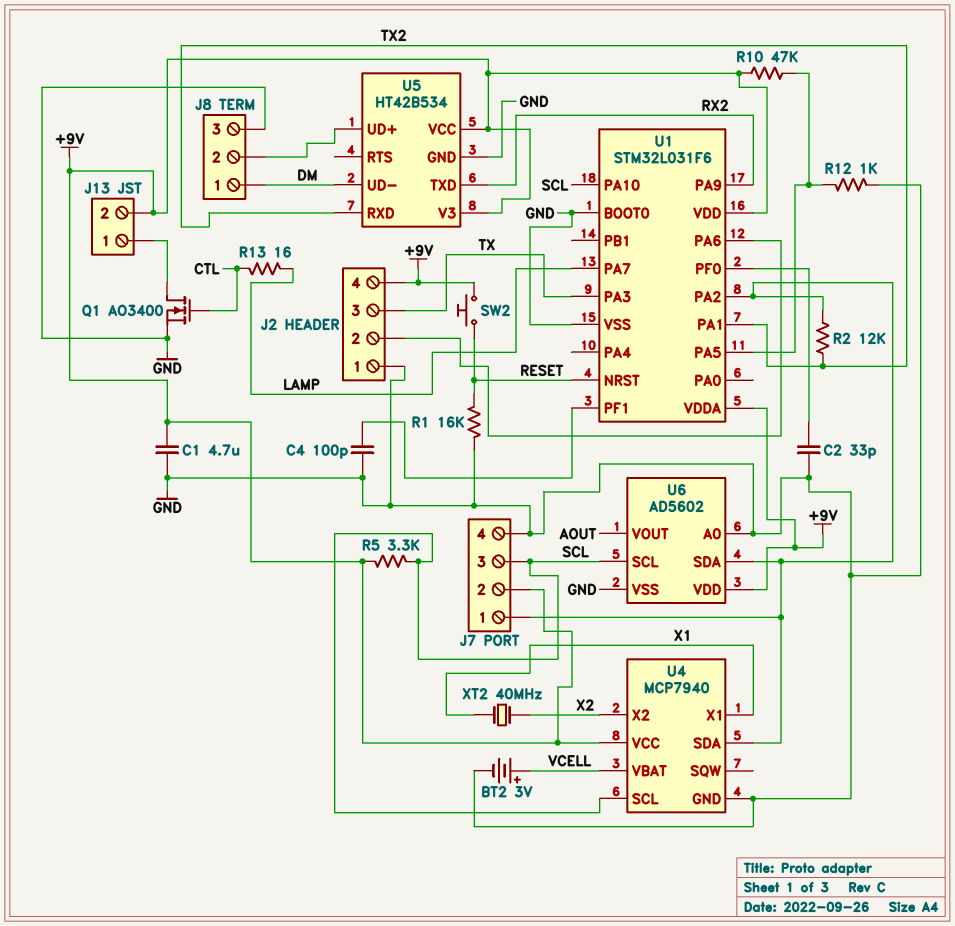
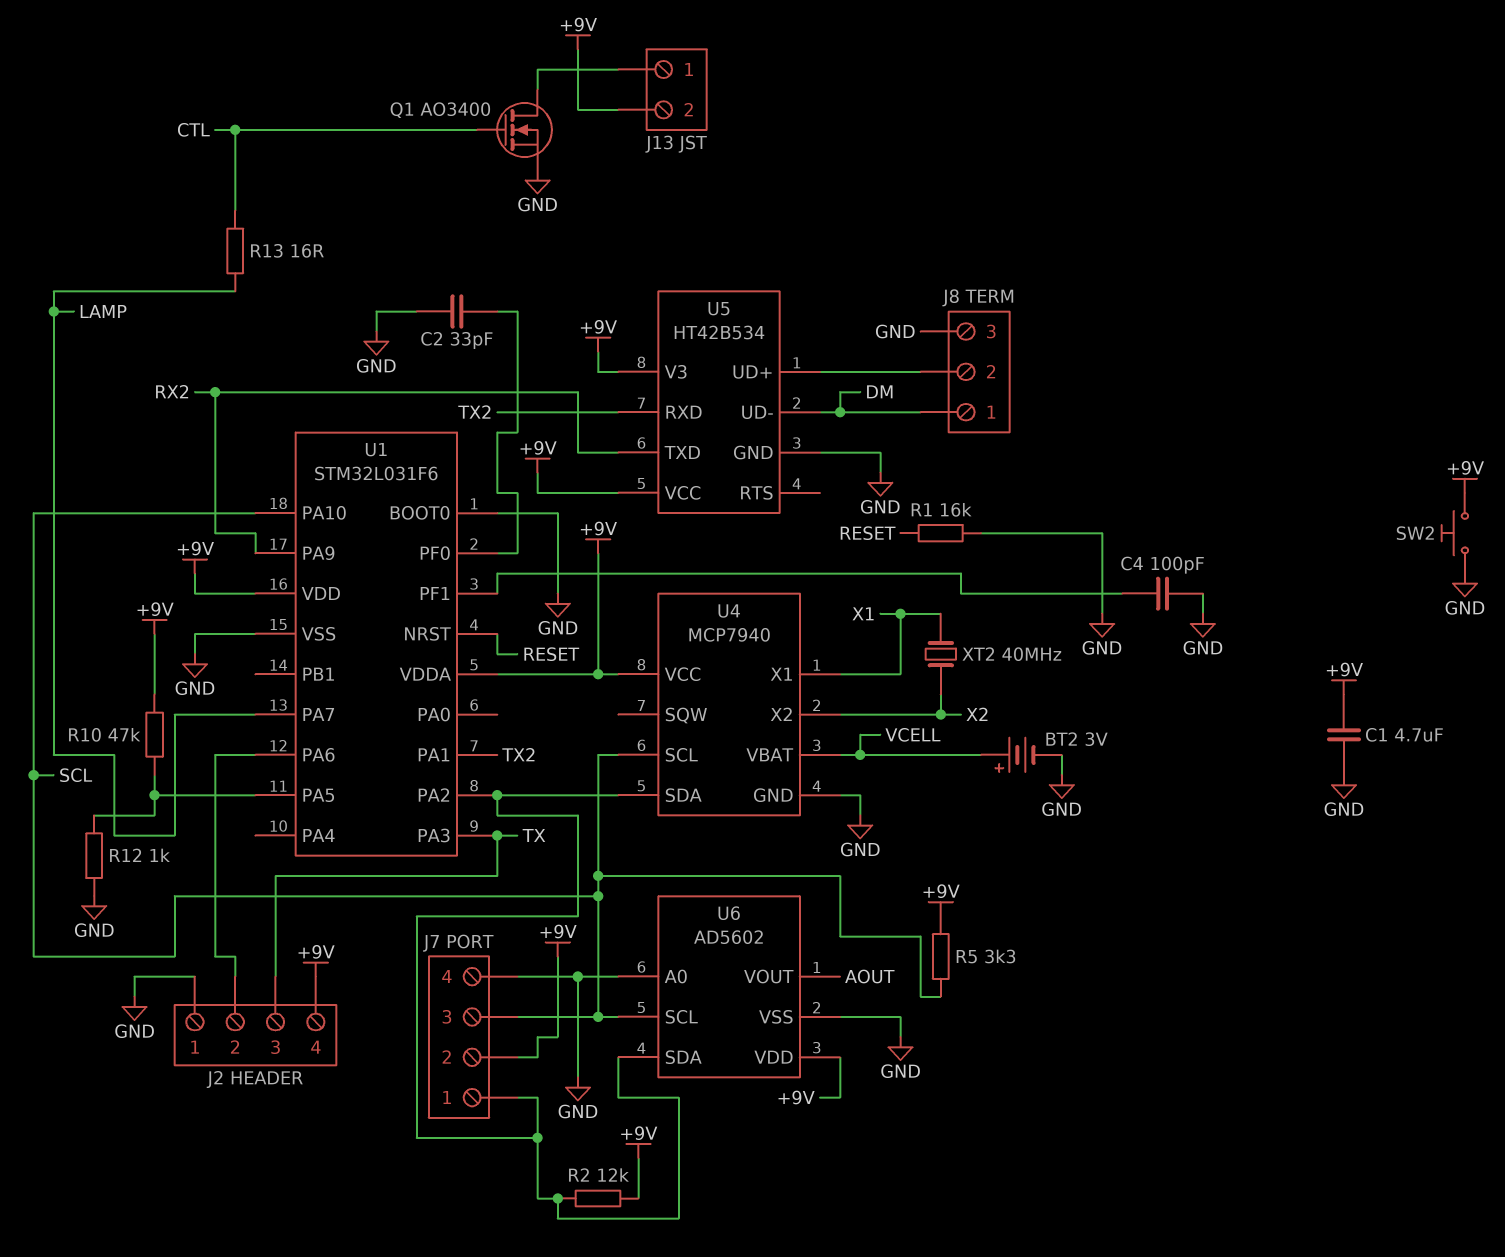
R2: 12k (J7/1, TX2) -> 12k (+9V, J7/1)
SW2: button (+9V, RESET) -> button (+9V, GND)

